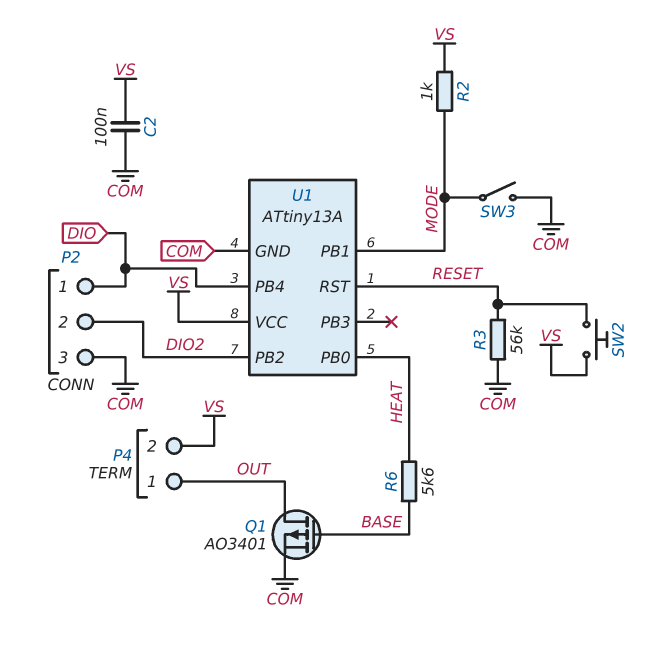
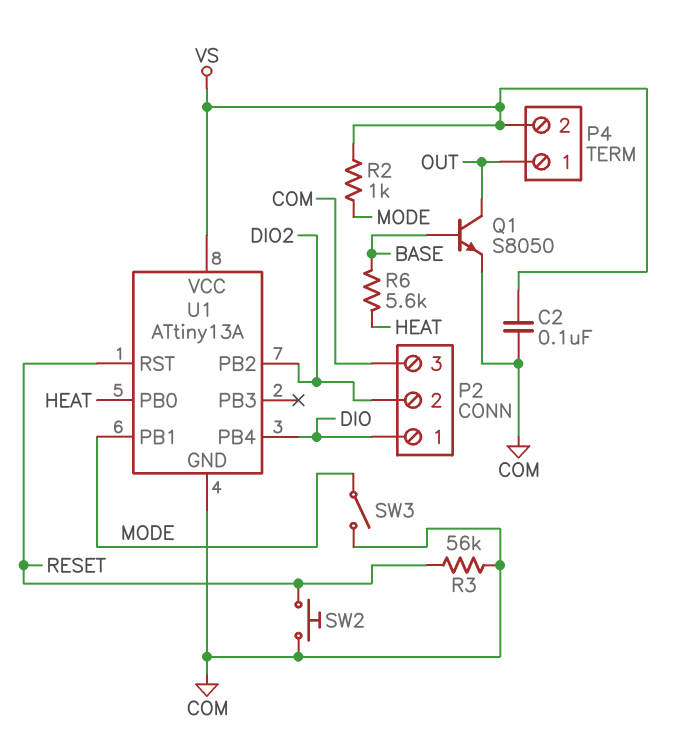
Q1: PMOS AO3401 (G BASE, D OUT, S COM) -> NPN S8050 (B BASE, C OUT, E COM)
SW2: button (RESET, VS) -> button (COM, RESET)

